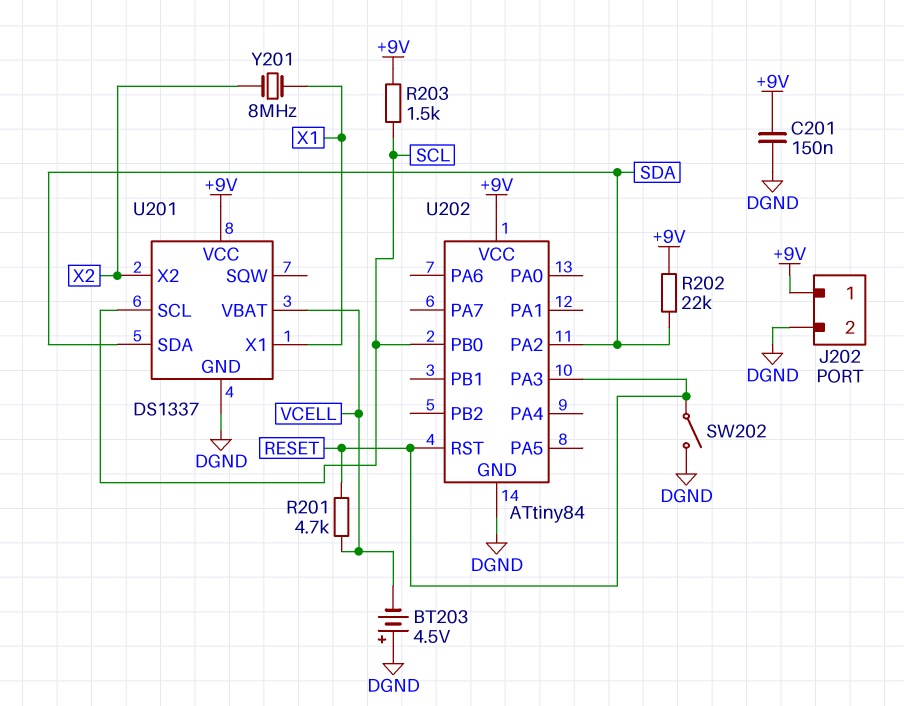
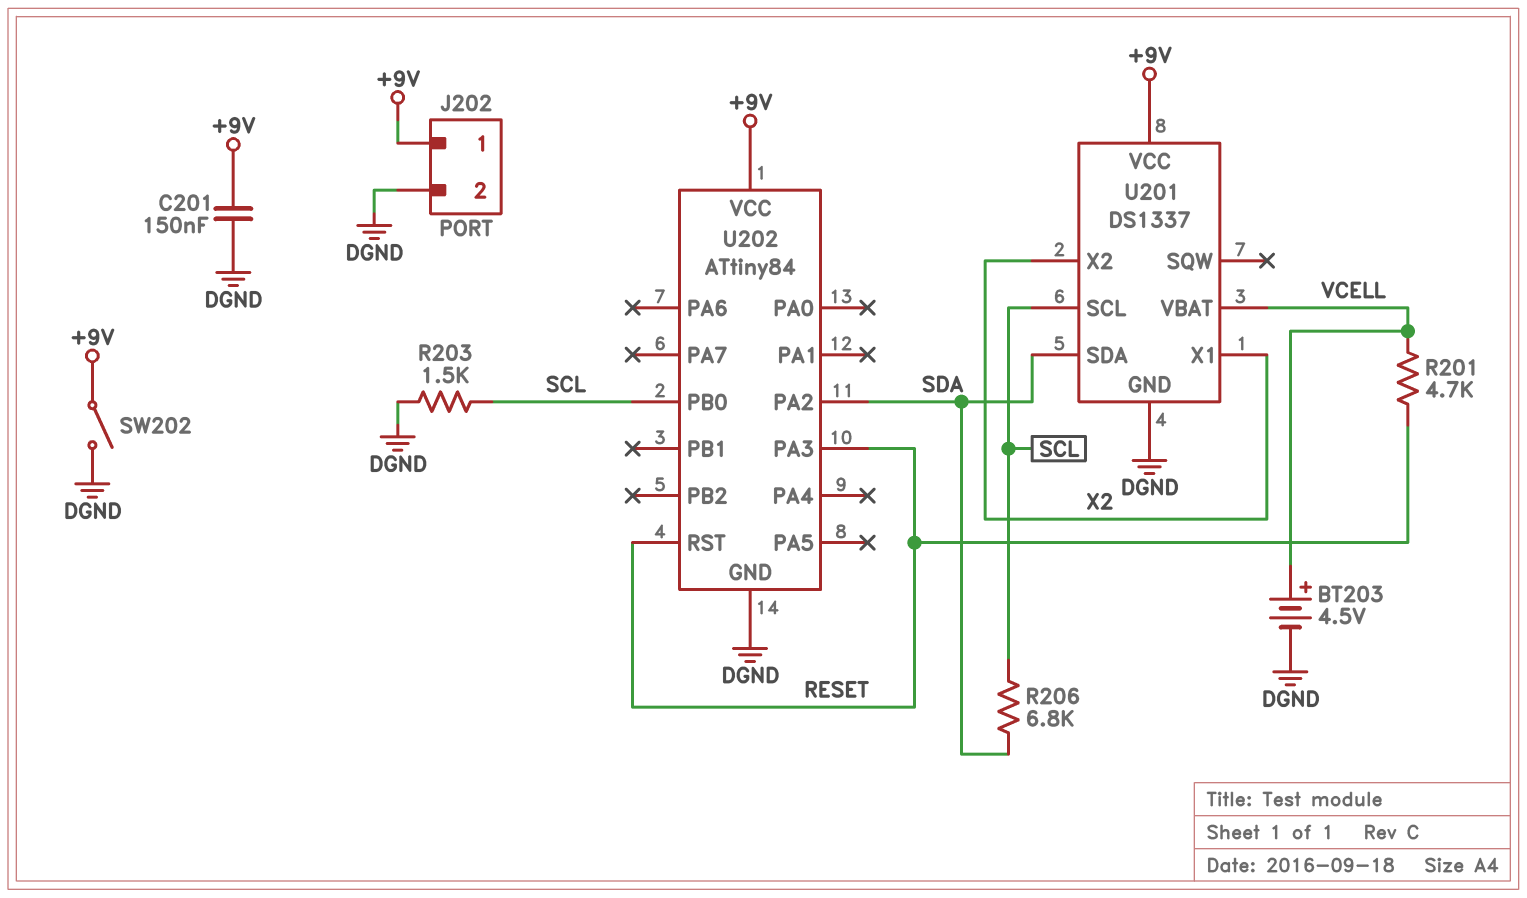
BT203: 4.5V (plus DGND, minus VCELL) -> 4.5V (plus VCELL, minus DGND)
R202: 22k (+9V, SDA) -> none
R203: 1.5k (+9V, SCL) -> 1.5k (DGND, SCL)
R206: none -> 6.8k (SCL, SDA)
SW202: switch (DGND, RESET) -> switch (+9V, DGND)
U201 pin X1: X1 -> X2
Y201: 8MHz (X1, X2) -> none

